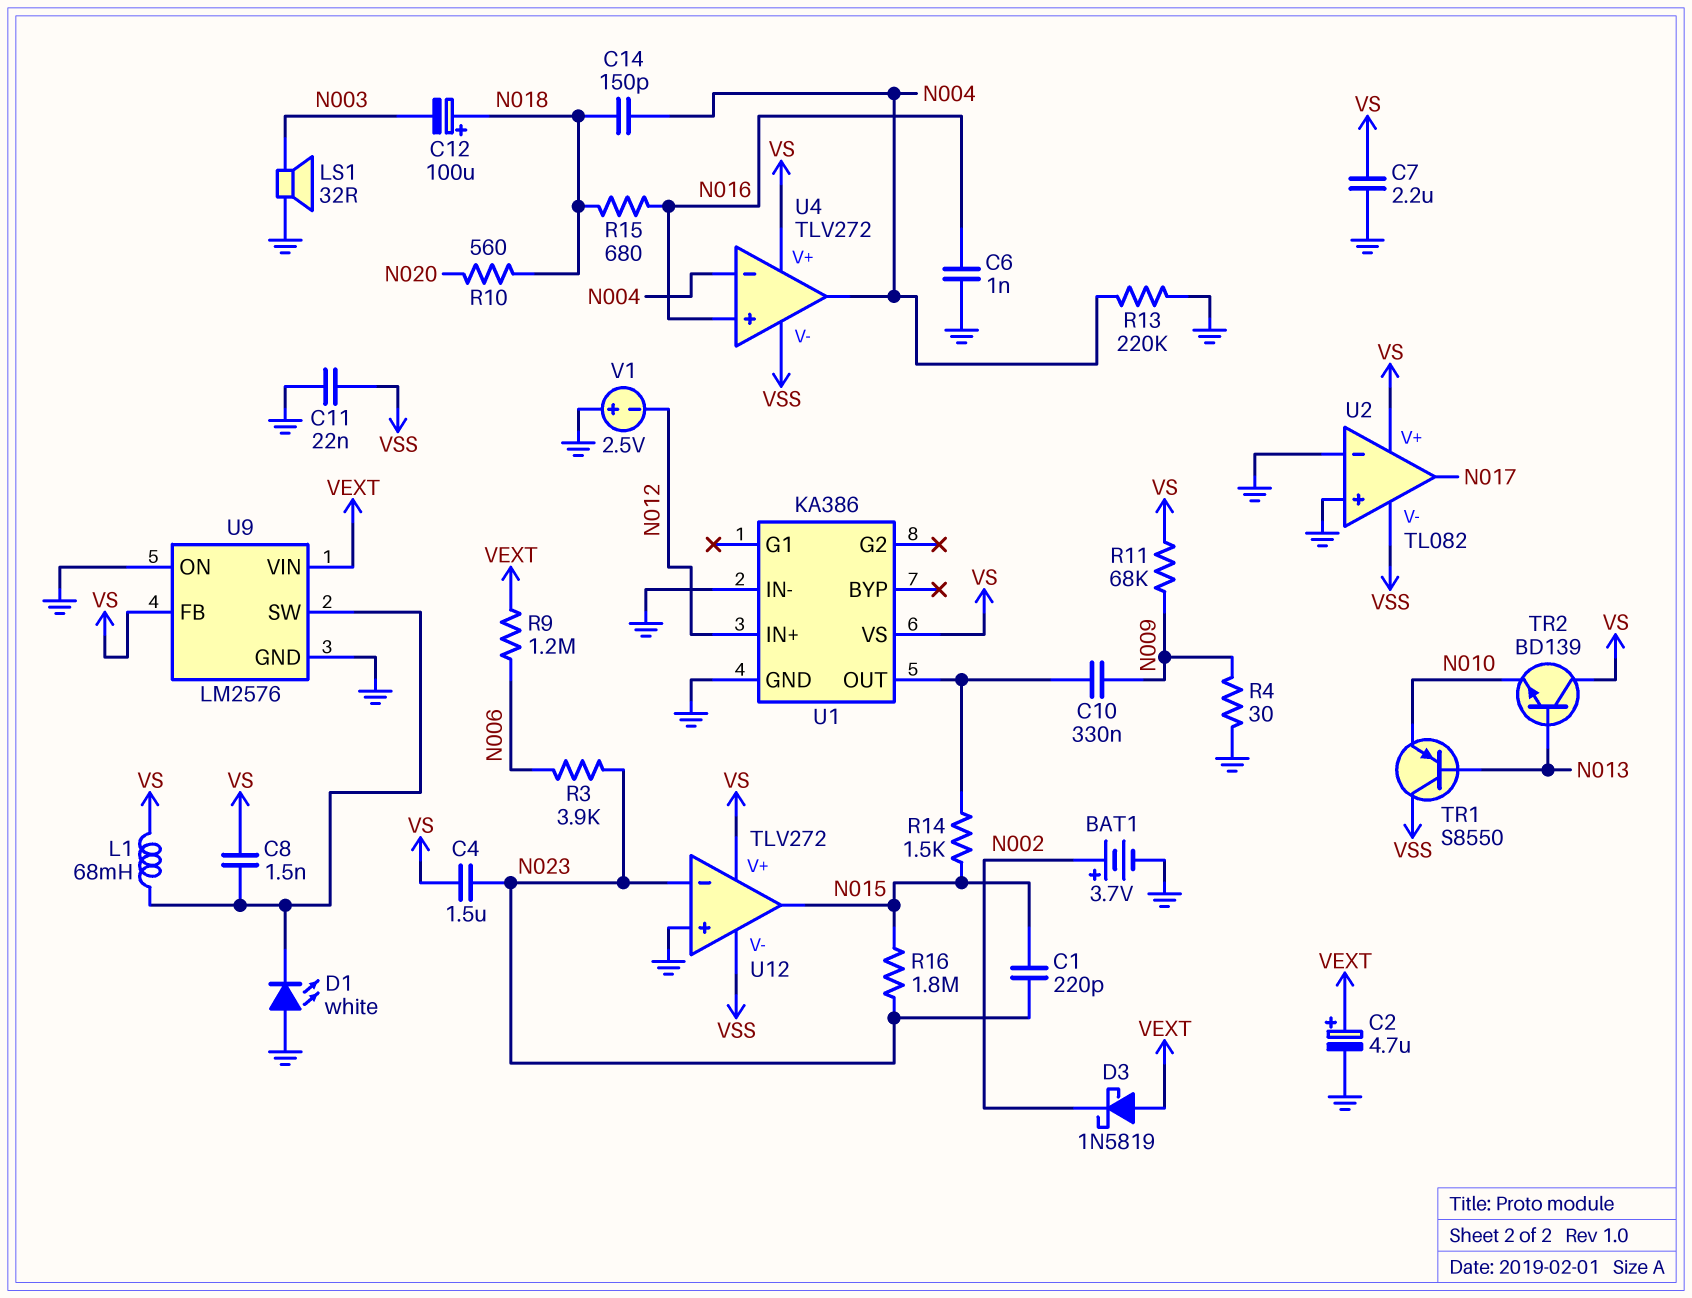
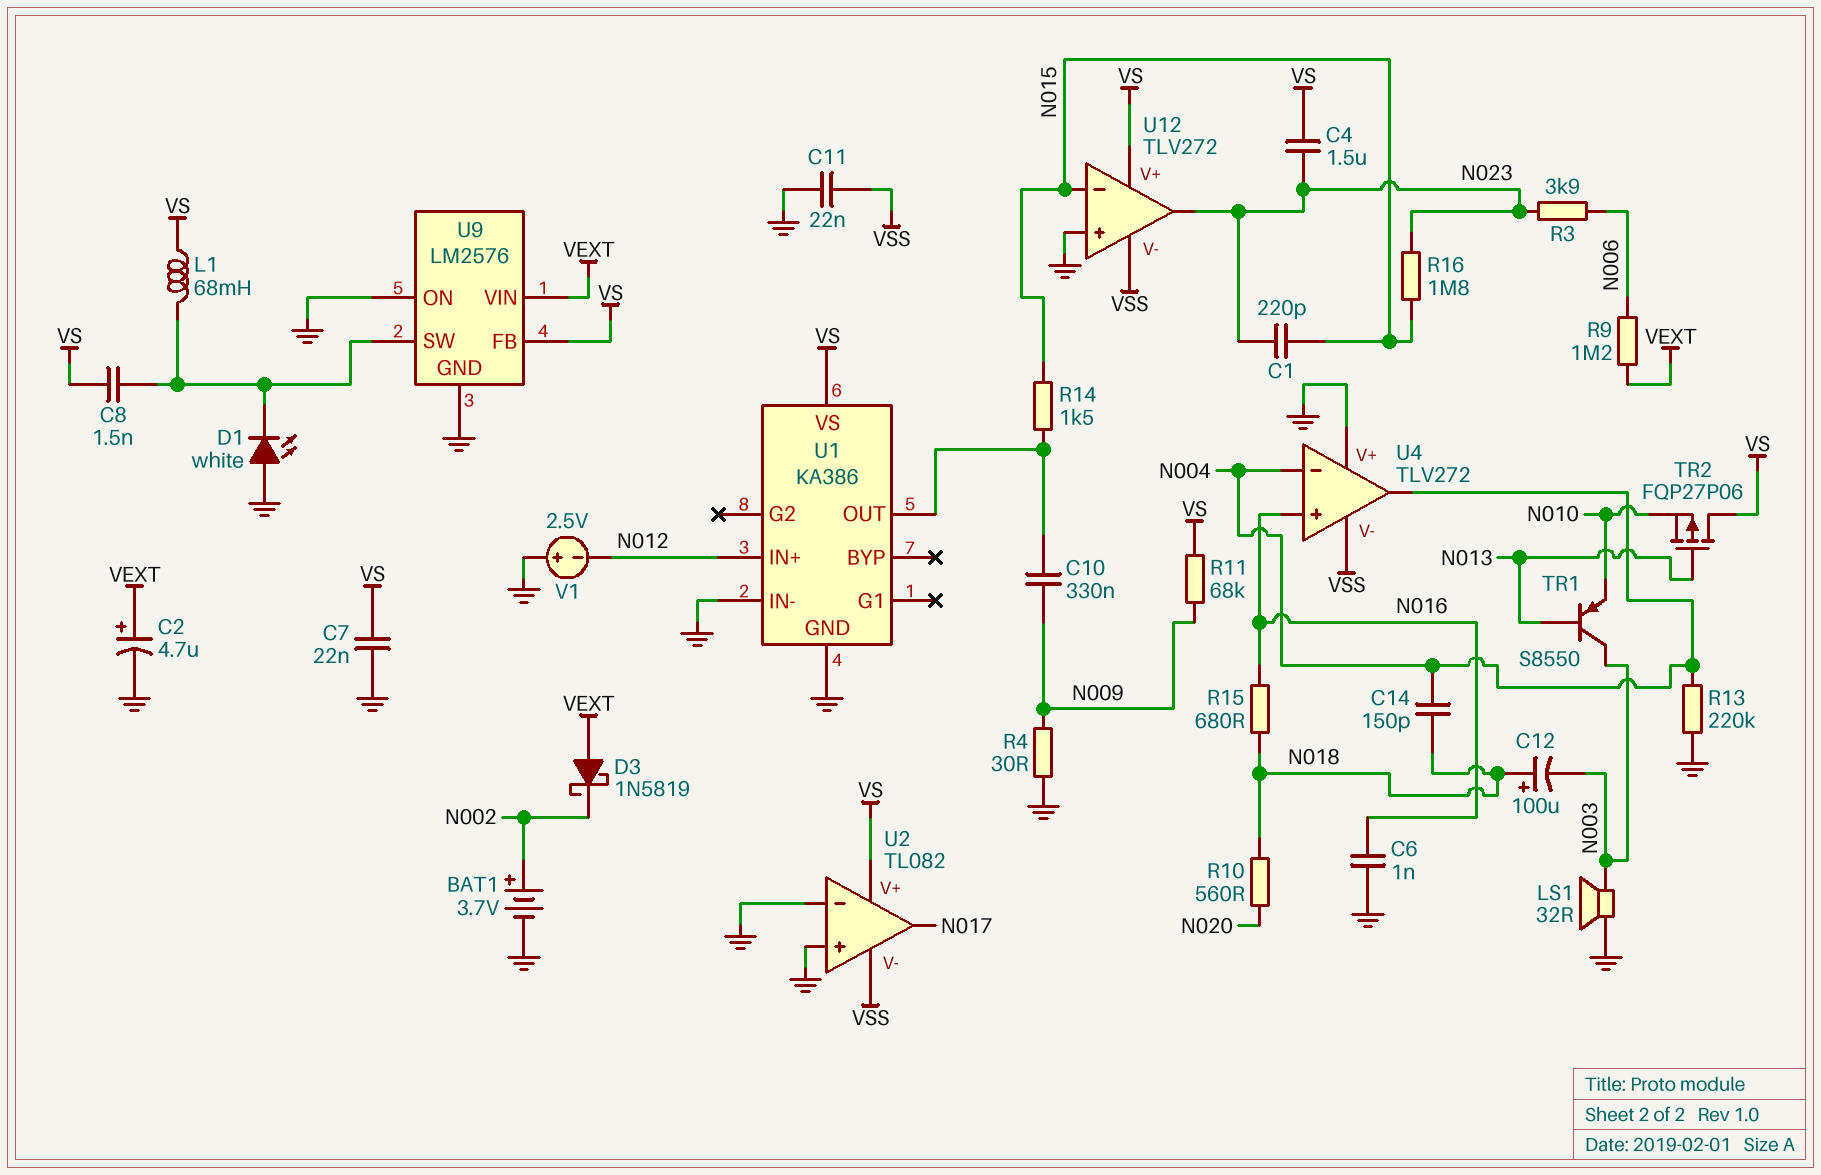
C7: 2.2uF (GND, VS) -> 22nF (GND, VS)
TR1: PNP S8550 (B N013, C VSS, E N010) -> PNP S8550 (B N013, C N003, E N010)
TR2: NPN BD139 (B N013, C VS, E N010) -> PMOS FQP27P06 (G N013, D VS, S N010)
U4 pin V+: VS -> GND
U12 pin in-: N023 -> N015
U12 pin out: N015 -> N023

